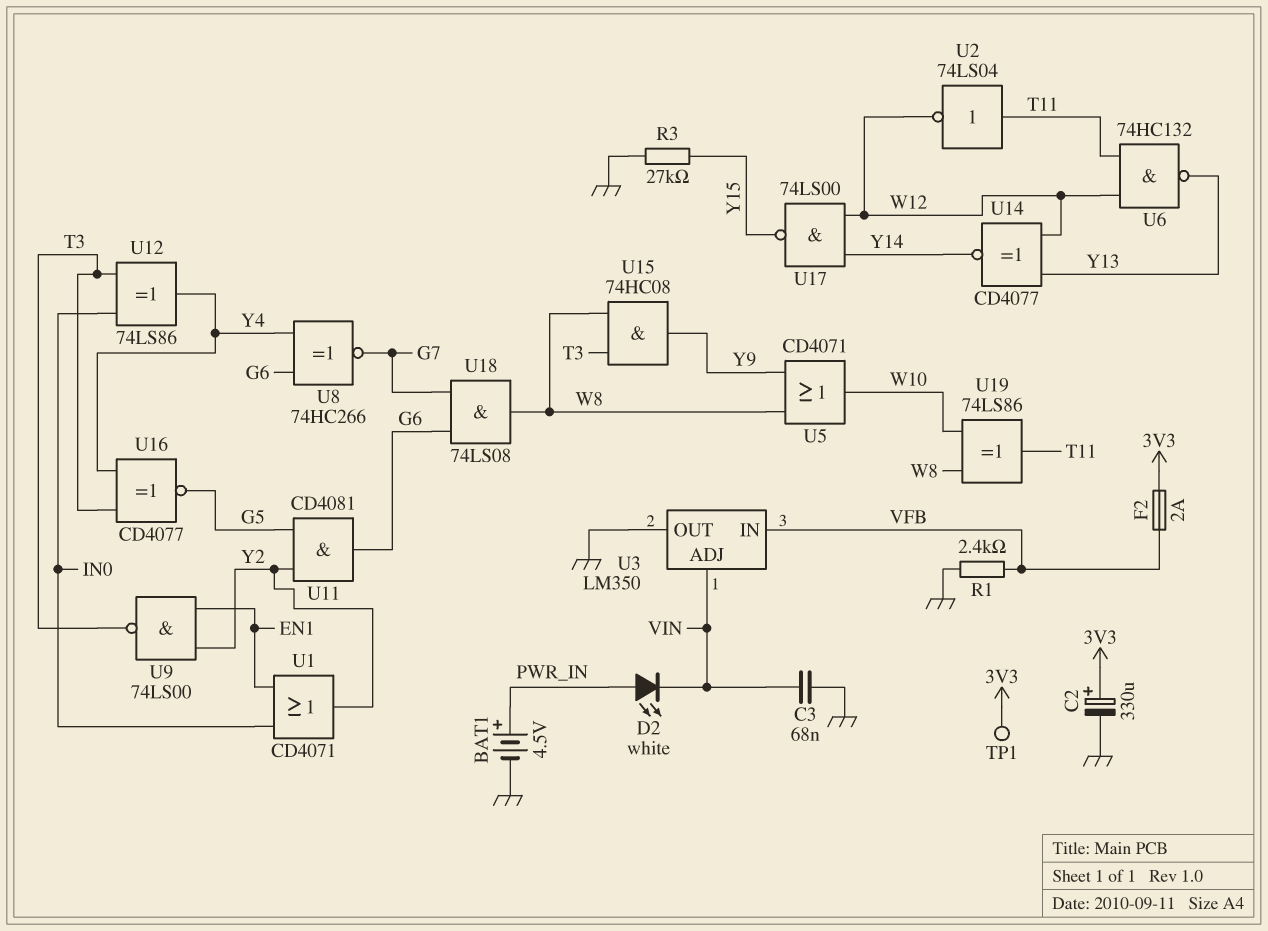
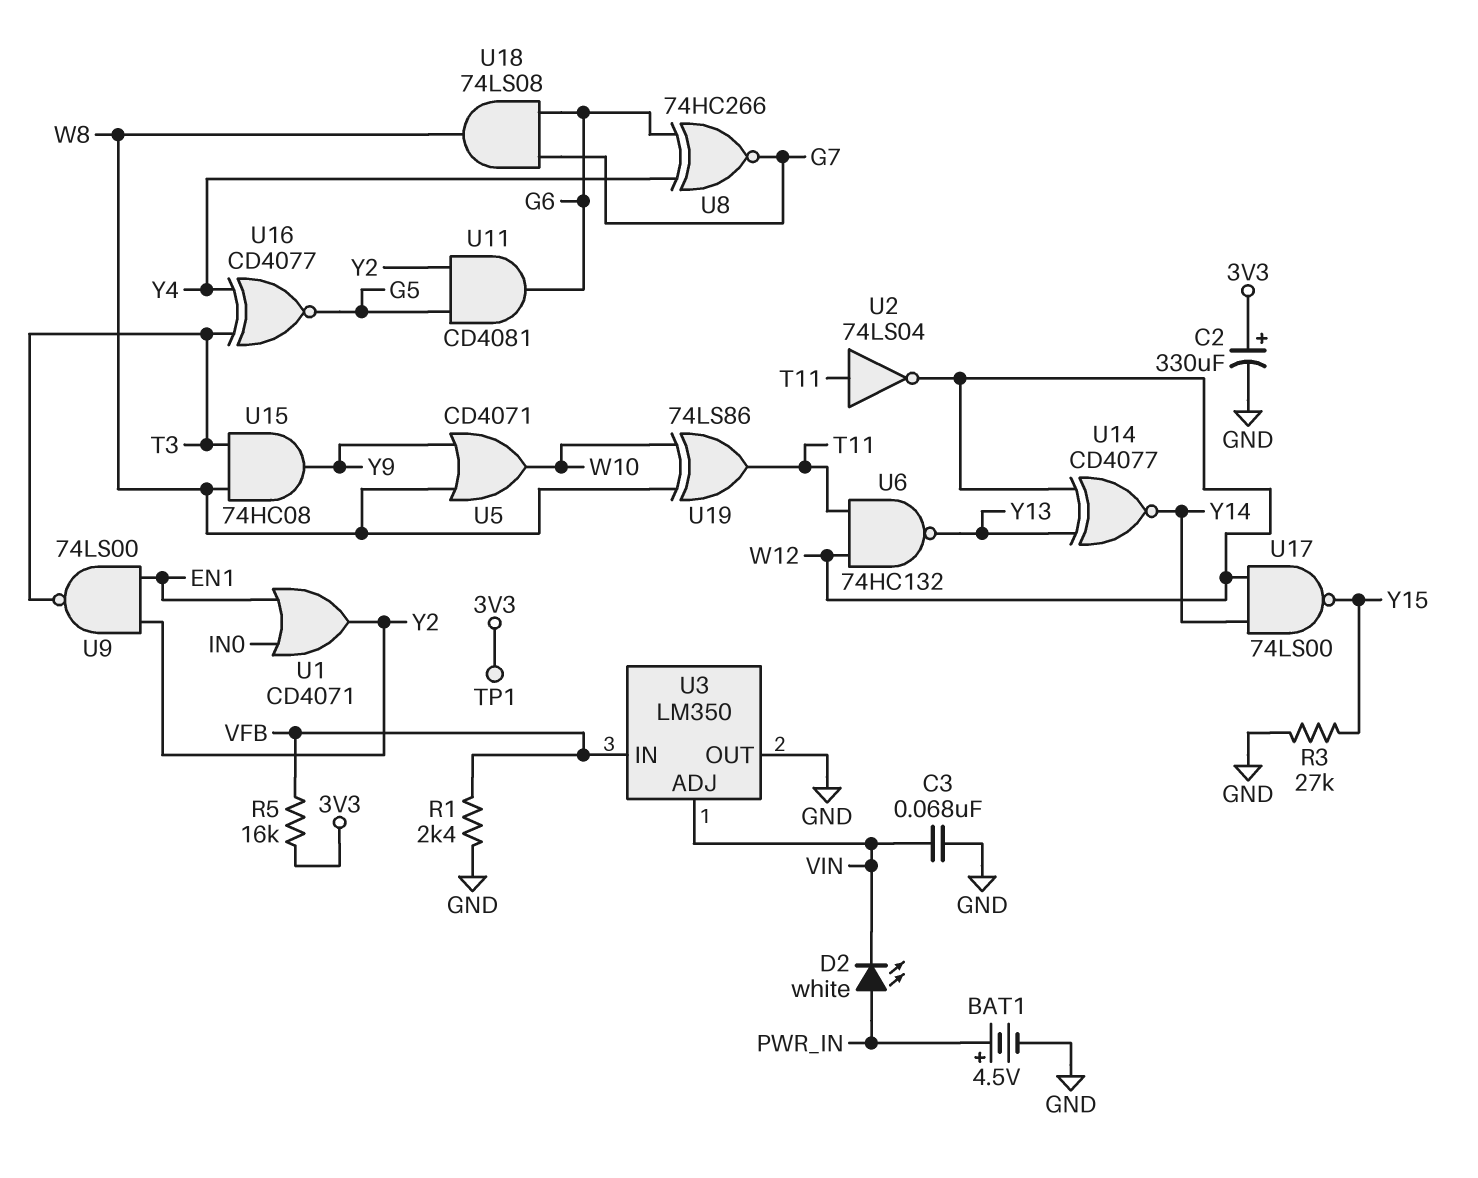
F2: 2A (3V3, VFB) -> none
R5: none -> 16k (3V3, VFB)
U12: XOR 74LS86 (in IN0, in T3, out Y4) -> none

